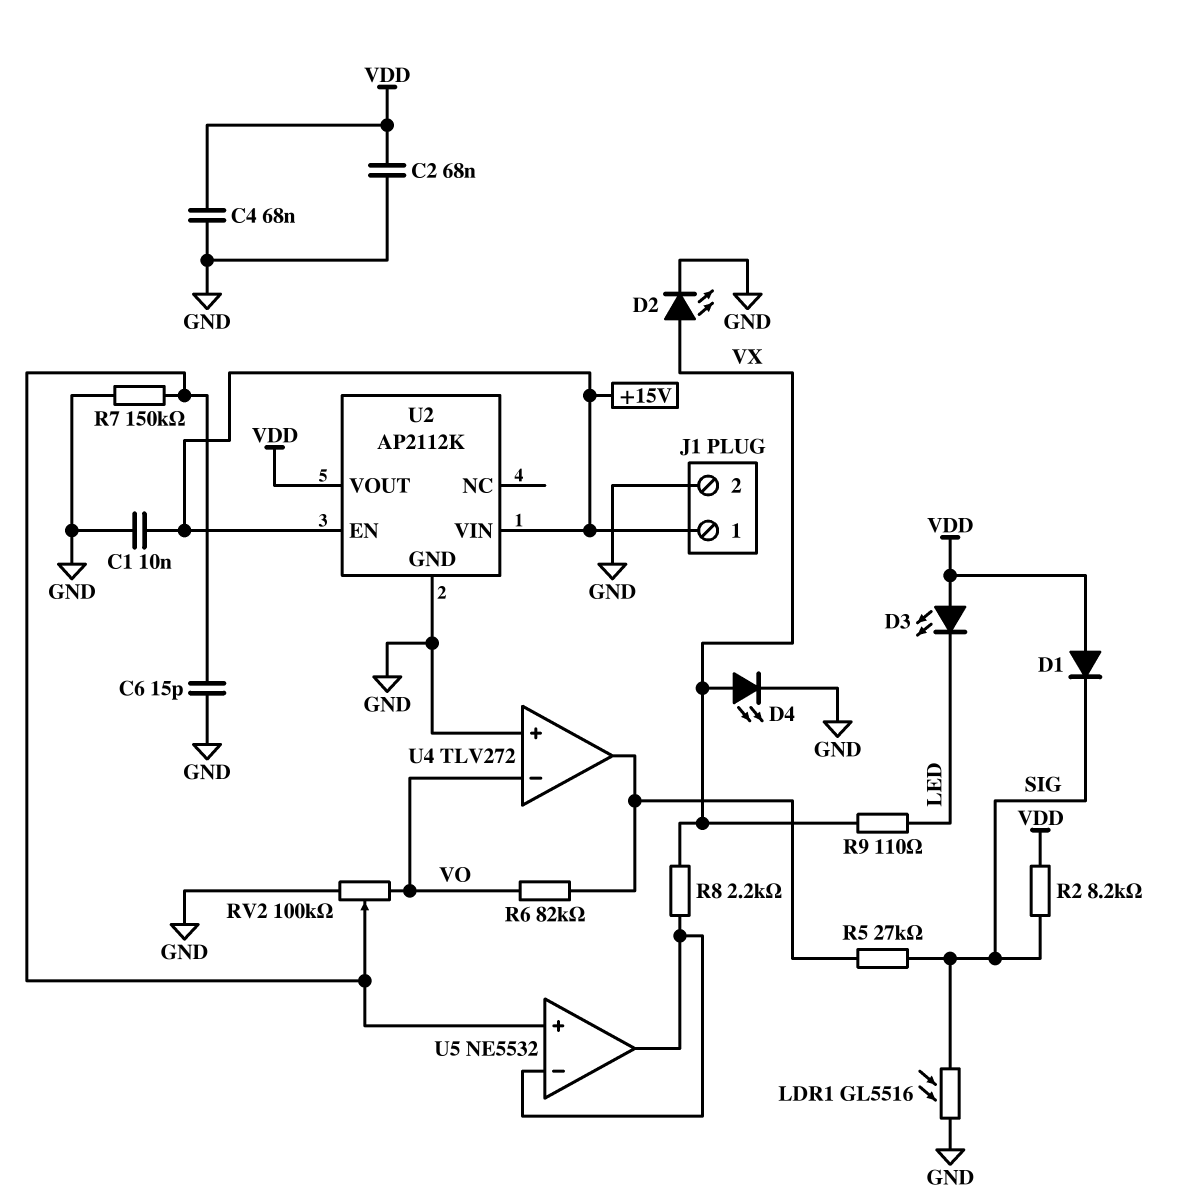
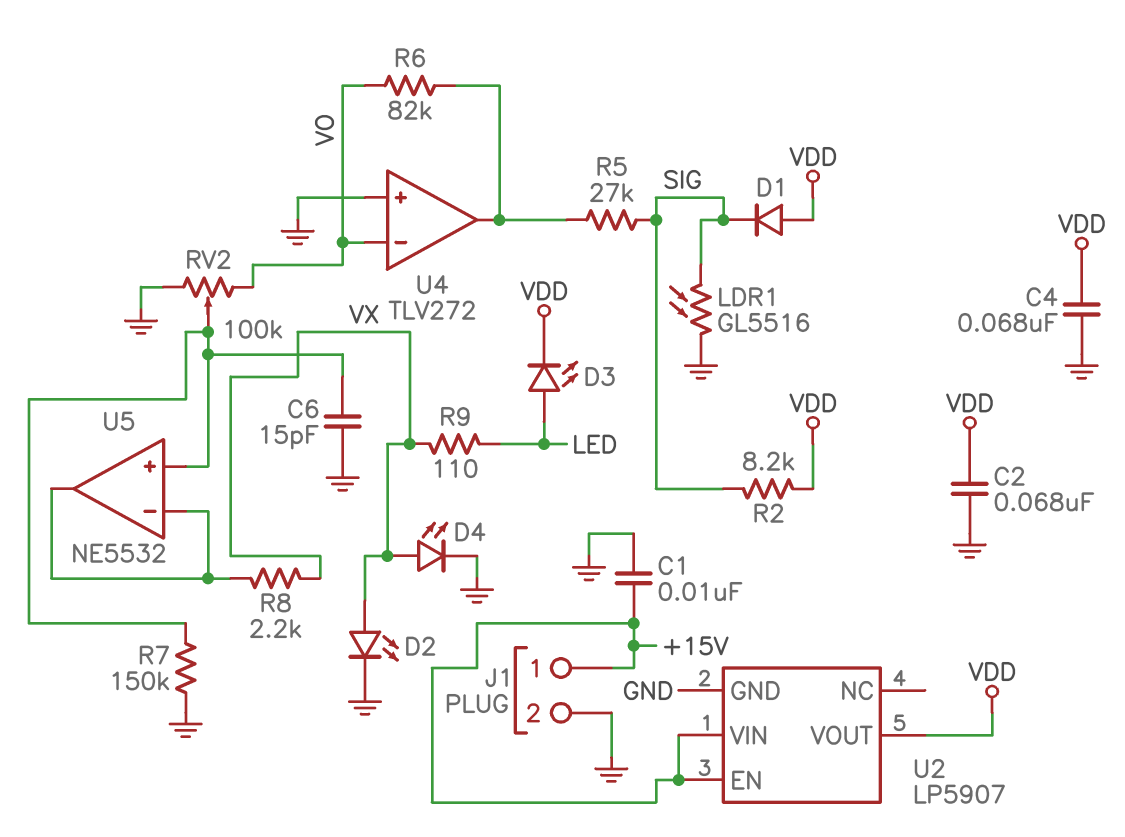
D3: LED (A VDD, K LED) -> LED (A LED, K VDD)
U2: AP2112K -> LP5907

